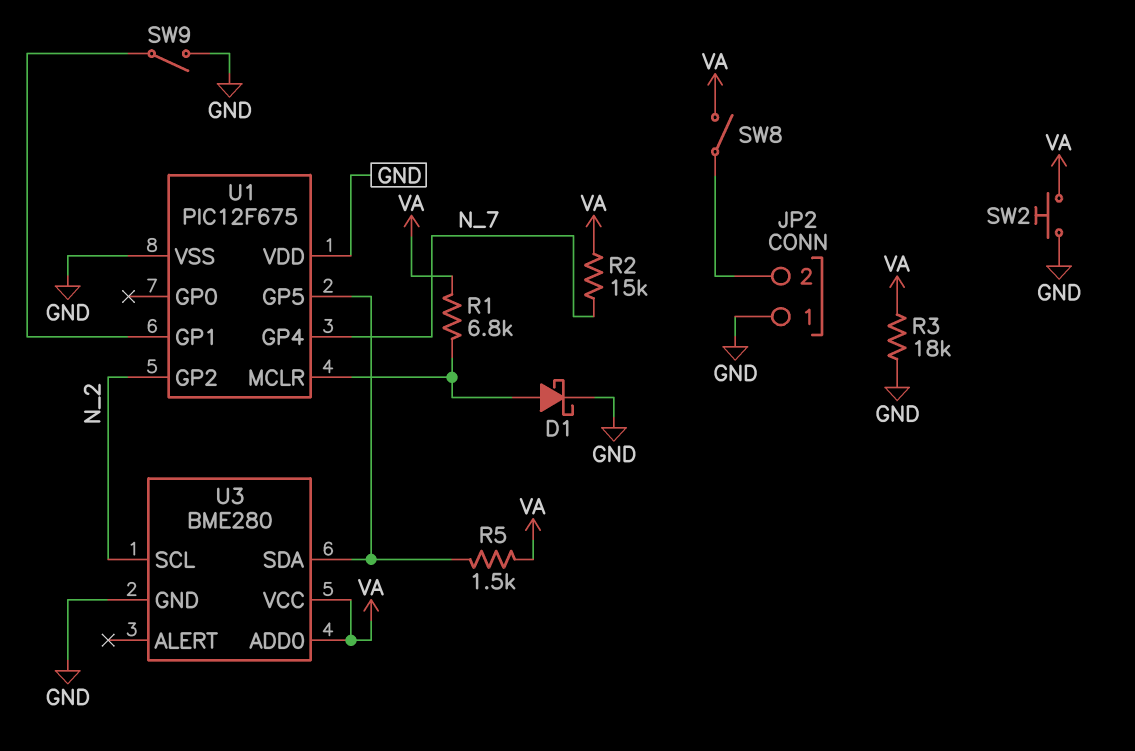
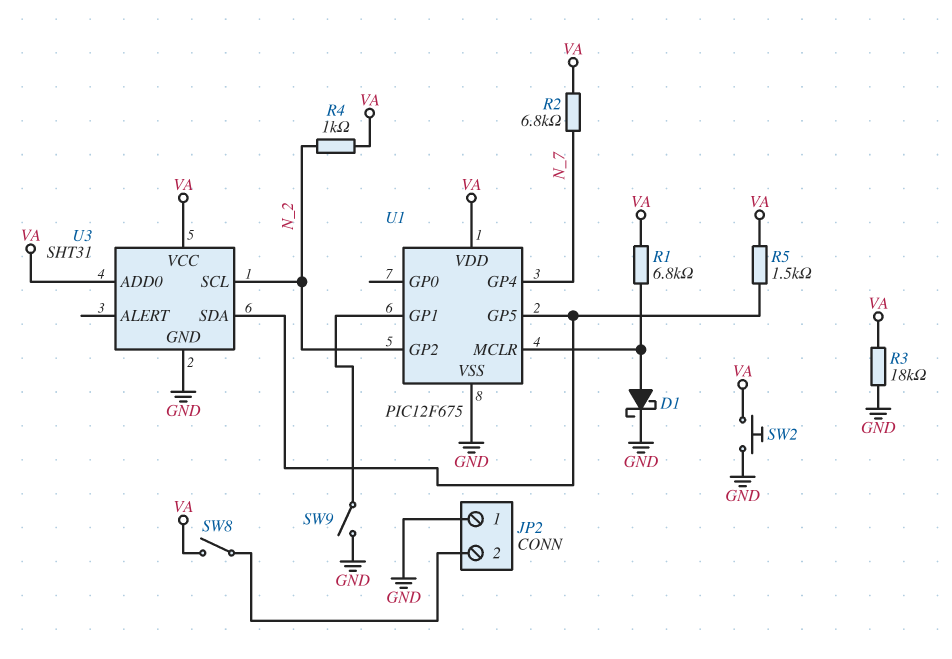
R2: 15k (N_7, VA) -> 6.8k (N_7, VA)
R4: none -> 1k (N_2, VA)
U1 pin VDD: GND -> VA
U3: BME280 -> SHT31

